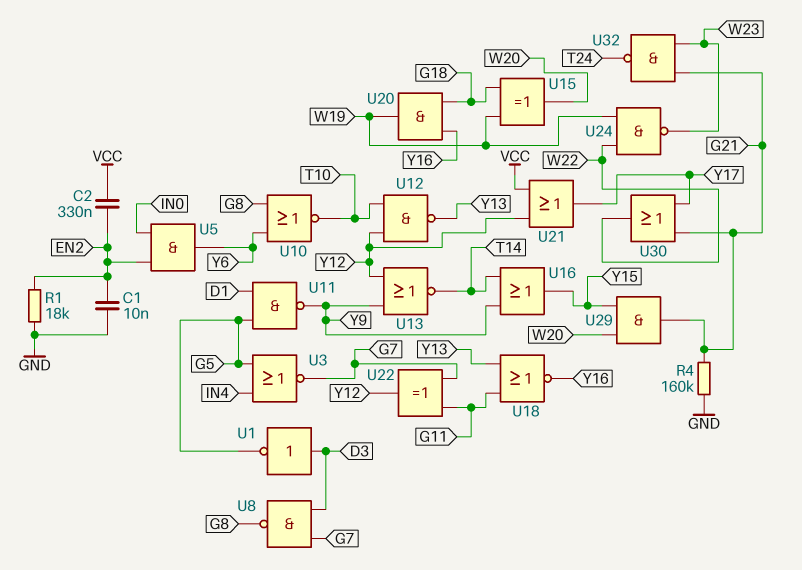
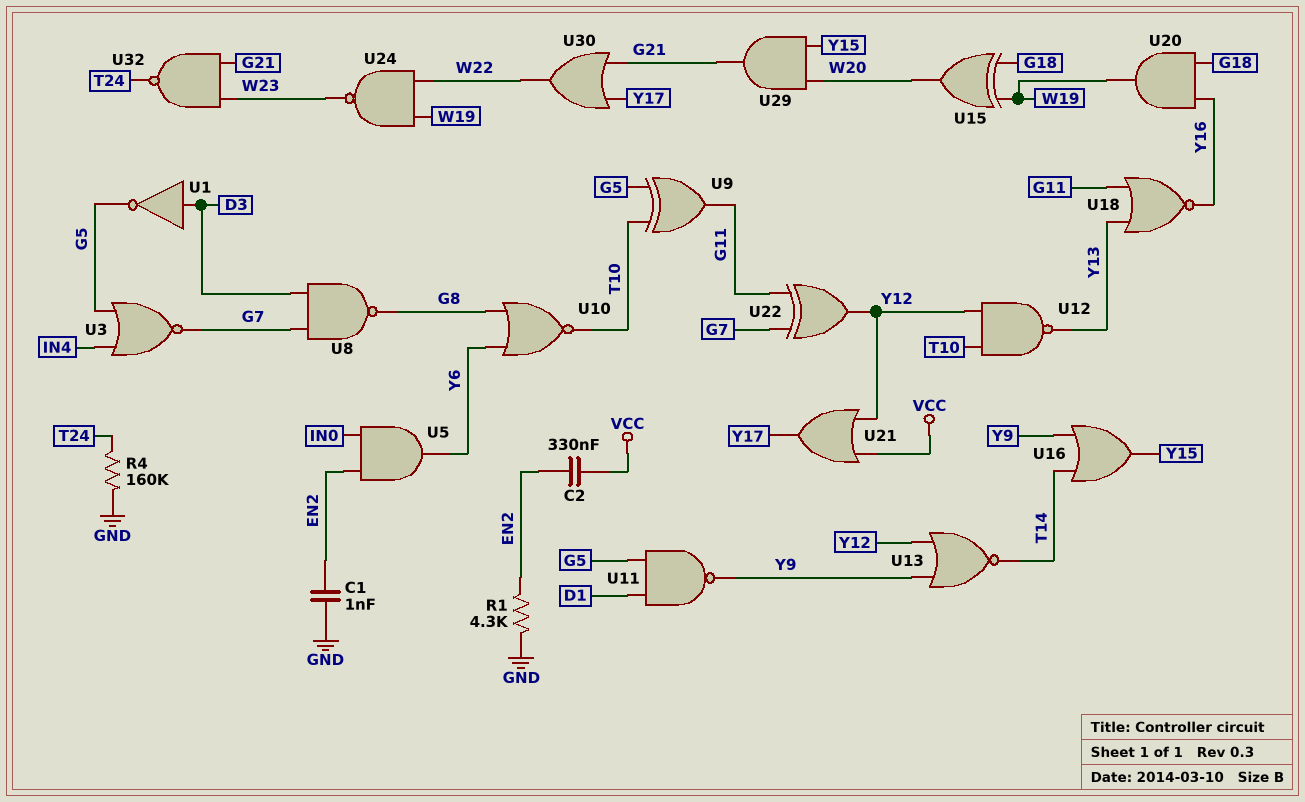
C1: 10nF (EN2, GND) -> 1nF (EN2, GND)
R1: 18k (EN2, GND) -> 4.3k (EN2, GND)
R4: 160k (G21, GND) -> 160k (GND, T24)
U9: none -> XOR (in G5, in T10, out G11)

